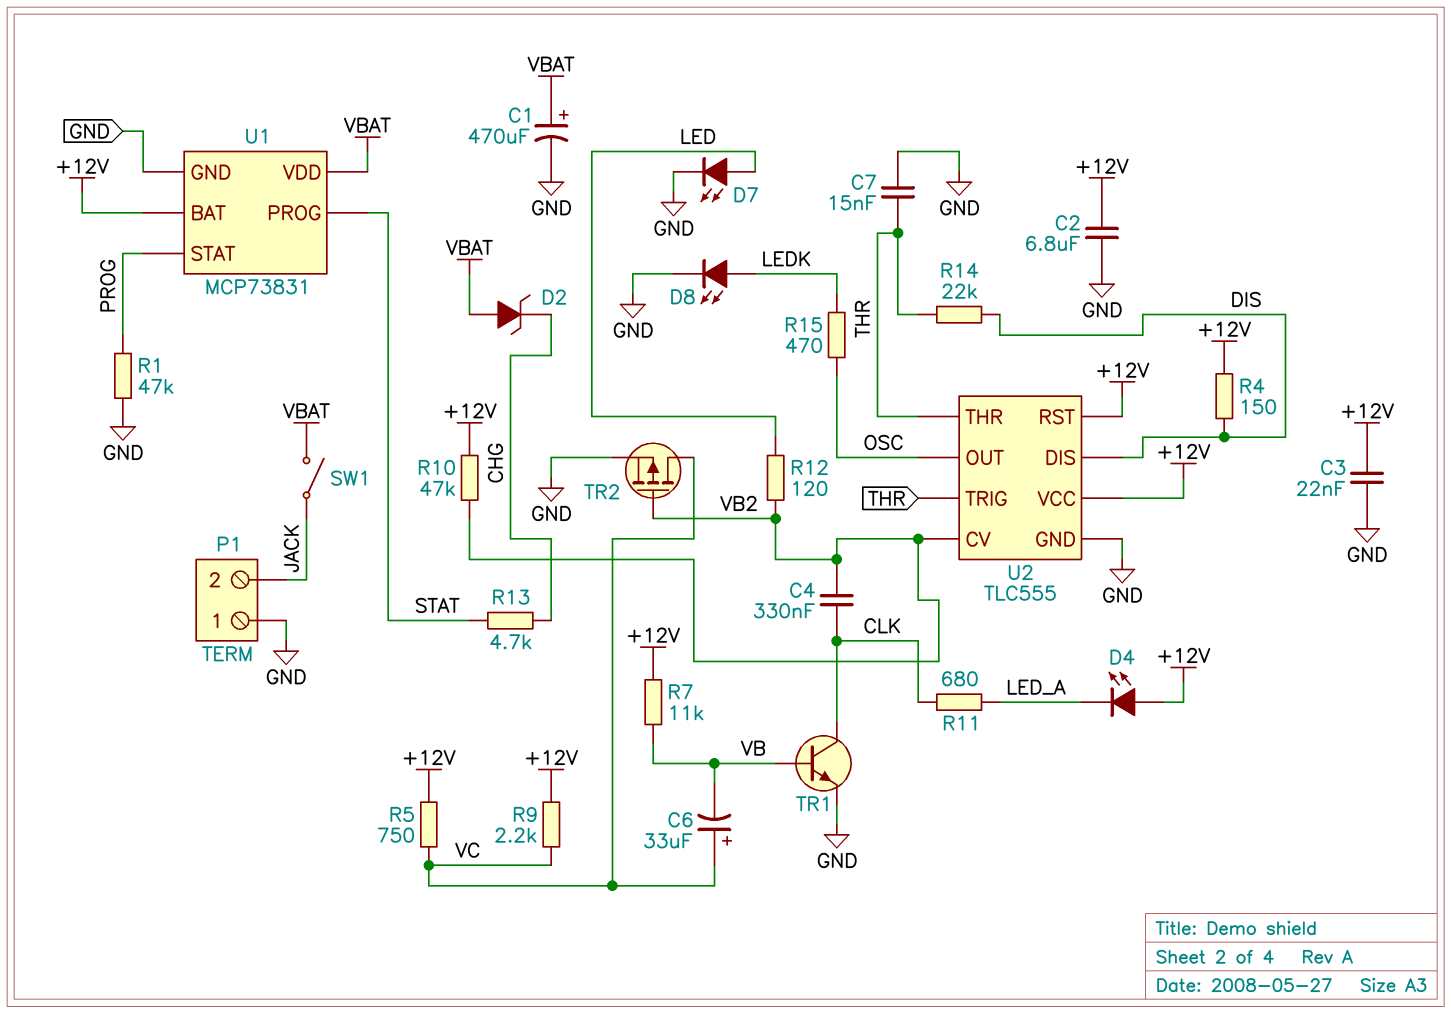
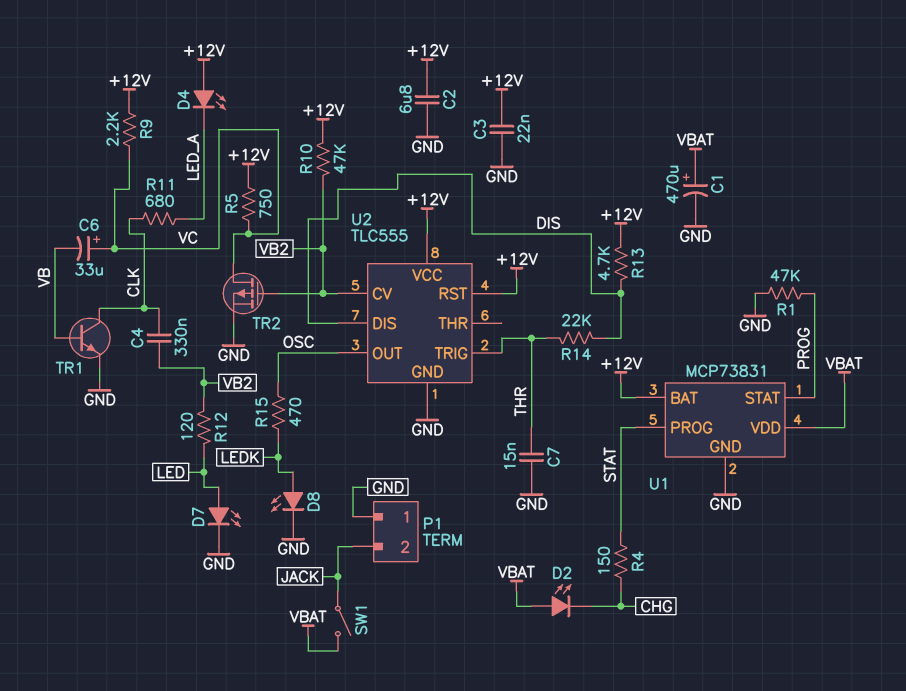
D2: zener (A VBAT, K CHG) -> LED (A VBAT, K CHG)
R4: 150 (+12V, DIS) -> 150 (CHG, STAT)
R7: 11k (+12V, VB) -> none
R13: 4.7k (CHG, STAT) -> 4.7k (+12V, DIS)
U2 pin THR: THR -> none

